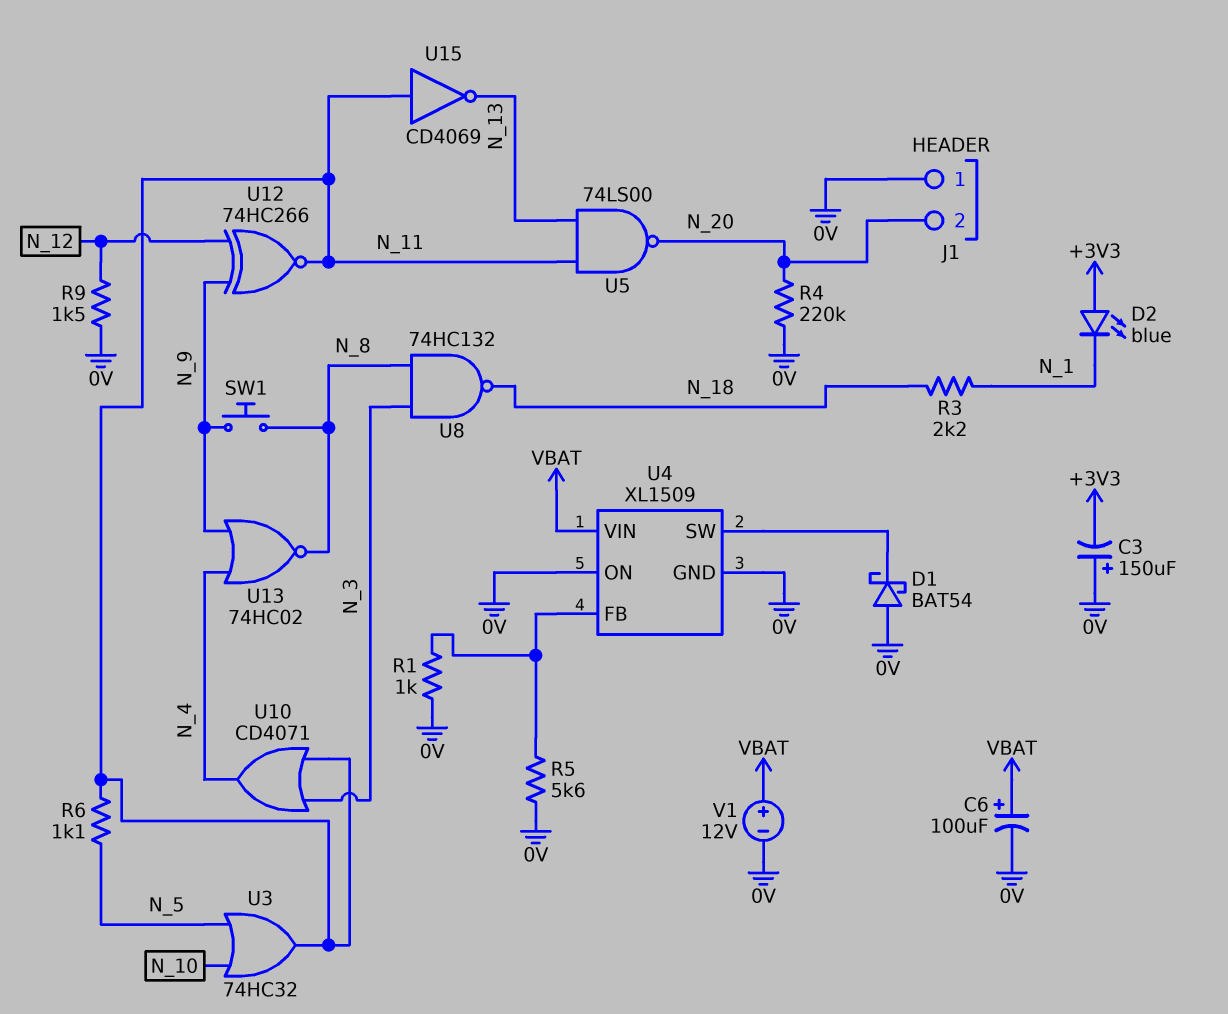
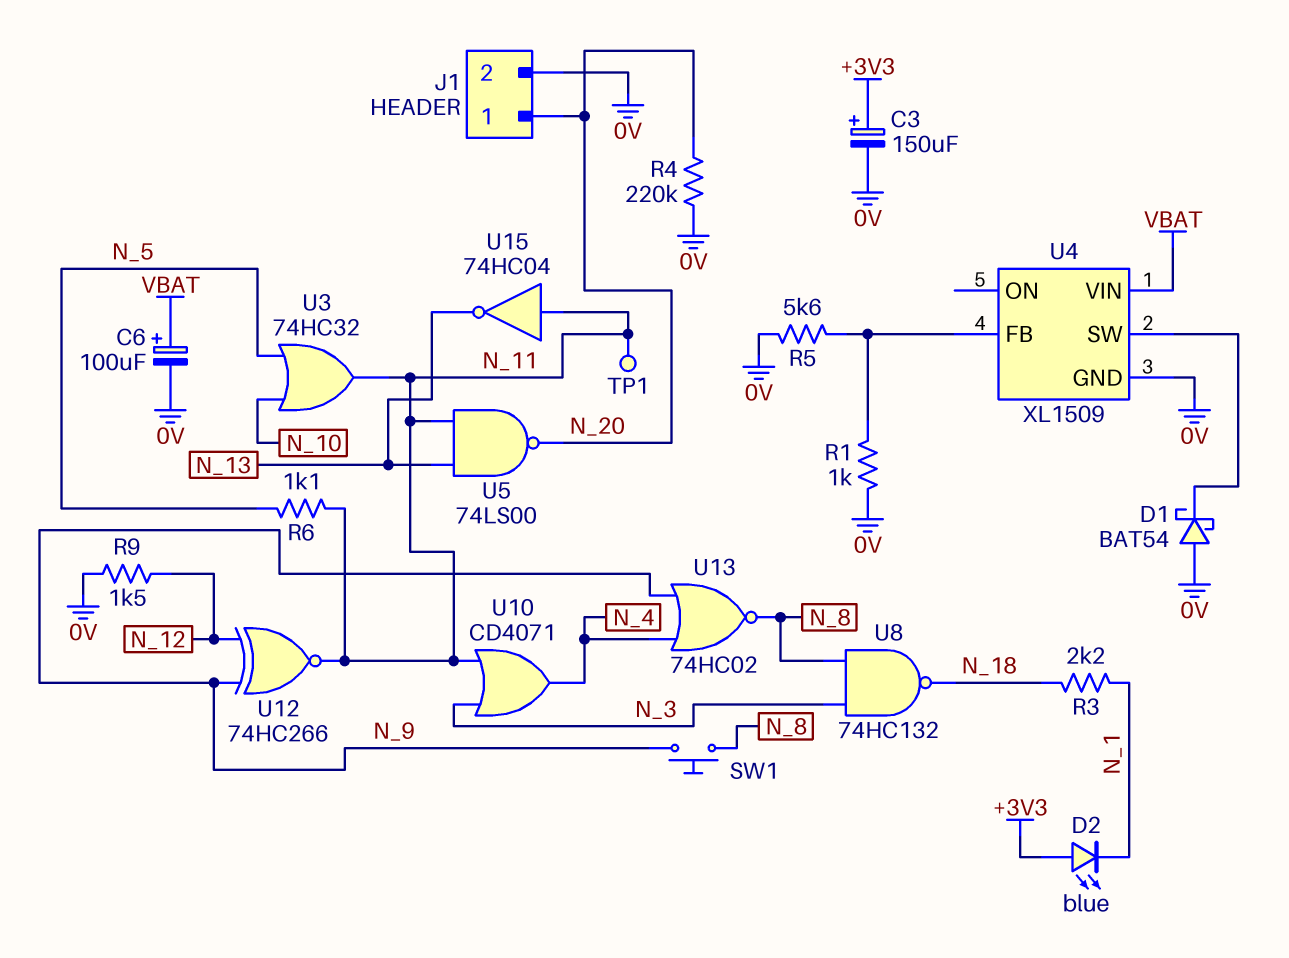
C3: 150uF (plus 0V, minus +3V3) -> 150uF (plus +3V3, minus 0V)
J1 pin 1: 0V -> N_20
J1 pin 2: N_20 -> 0V
TP1: none -> test point (N_11)
U4 pin ON: 0V -> none
U15: NOT CD4069 (in N_11, out N_13) -> NOT 74HC04 (in N_11, out N_13)
V1: 12V (plus VBAT, minus 0V) -> none

